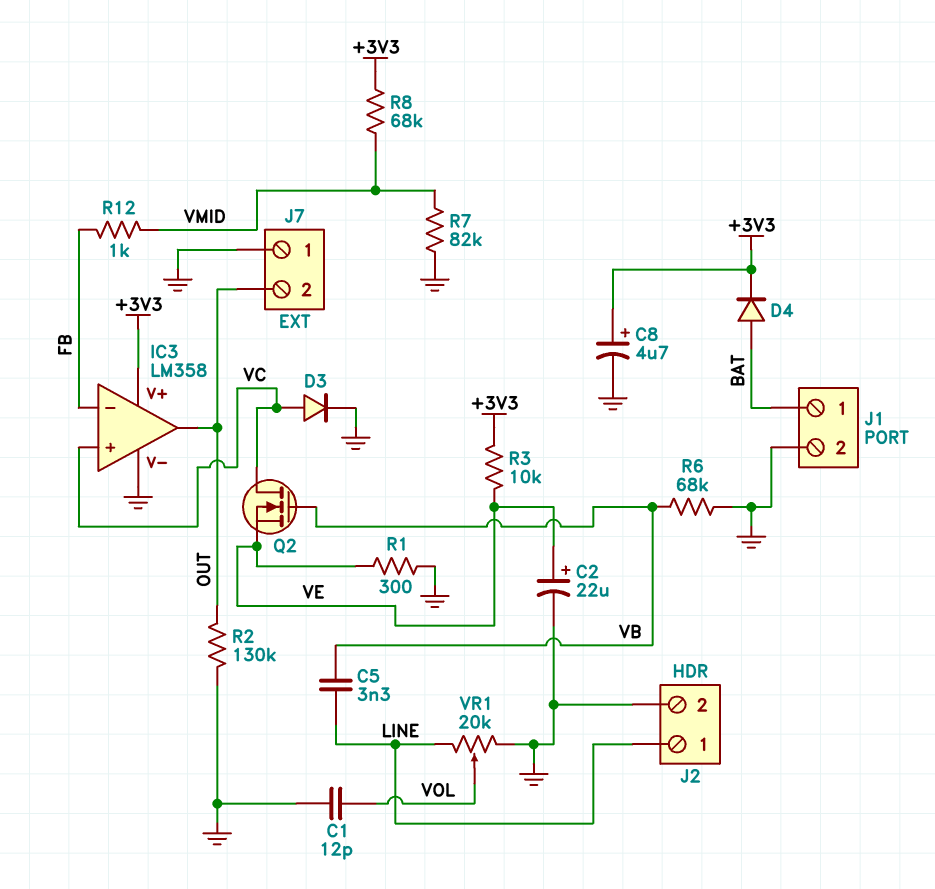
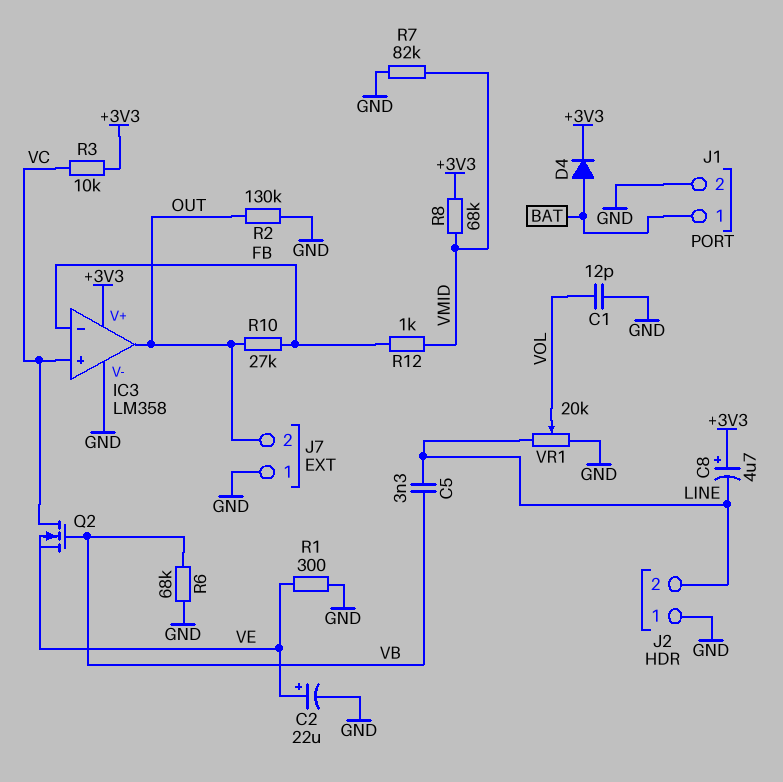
C8: 4.7uF (plus +3V3, minus GND) -> 4.7uF (plus +3V3, minus LINE)
D3: diode (A VC, K GND) -> none
J2 pin 1: LINE -> GND
J2 pin 2: GND -> LINE
R3: 10k (+3V3, VE) -> 10k (+3V3, VC)
R10: none -> 27k (FB, OUT)

